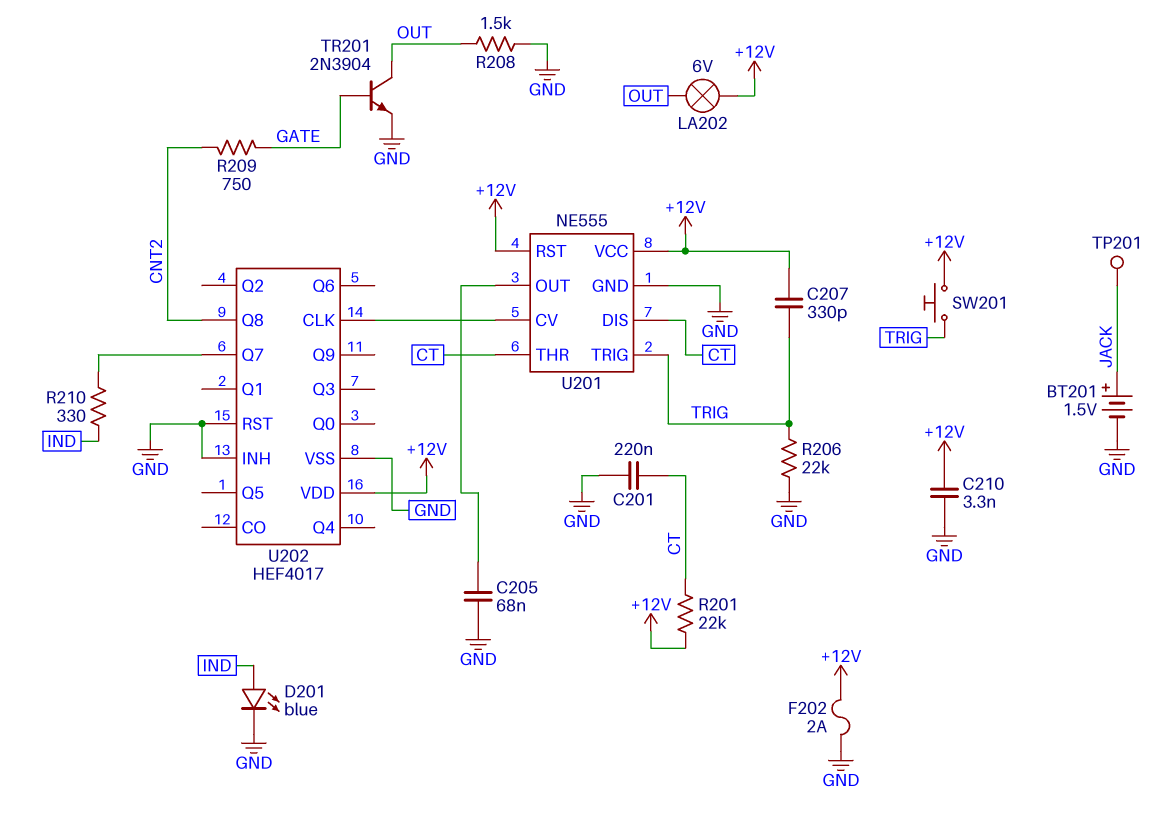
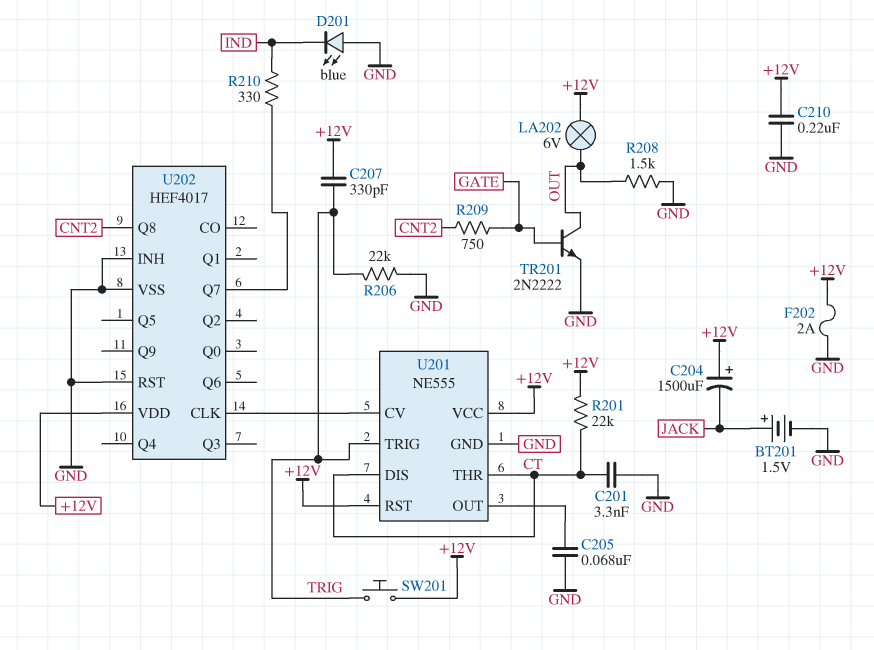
C201: 220nF (CT, GND) -> 3.3nF (CT, GND)
C204: none -> 1500uF (plus +12V, minus JACK)
C210: 3.3nF (+12V, GND) -> 220nF (+12V, GND)
D201: LED blue (A IND, K GND) -> LED blue (A GND, K IND)
TP201: test point (JACK) -> none
TR201: NPN 2N3904 (B GATE, C OUT, E GND) -> NPN 2N2222 (B GATE, C OUT, E GND)

